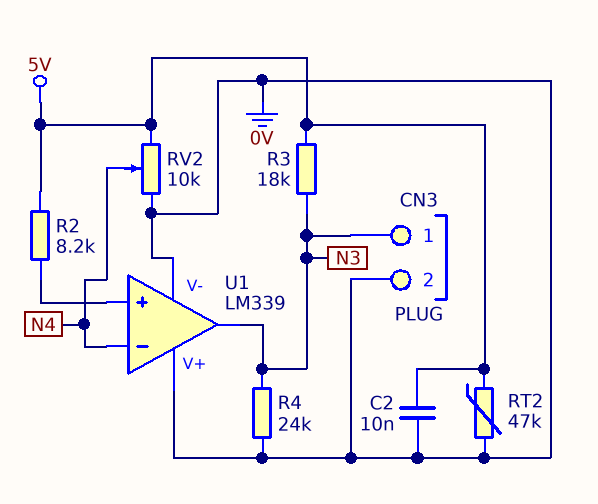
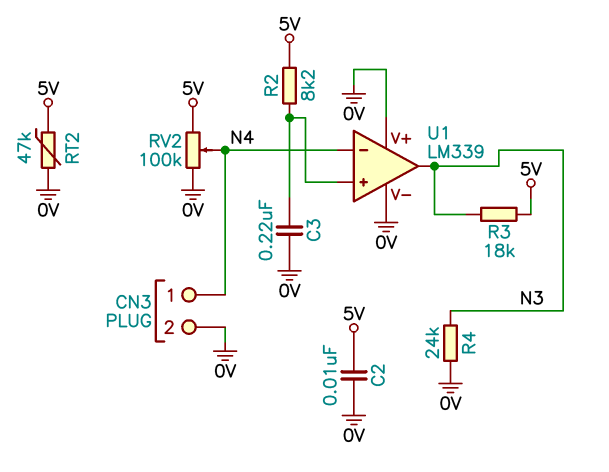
C3: none -> 220nF (0V, U1/in+)
CN3 pin 1: N3 -> N4
RV2: 10k (0V, 5V, wiper N4) -> 100k (0V, 5V, wiper N4)

